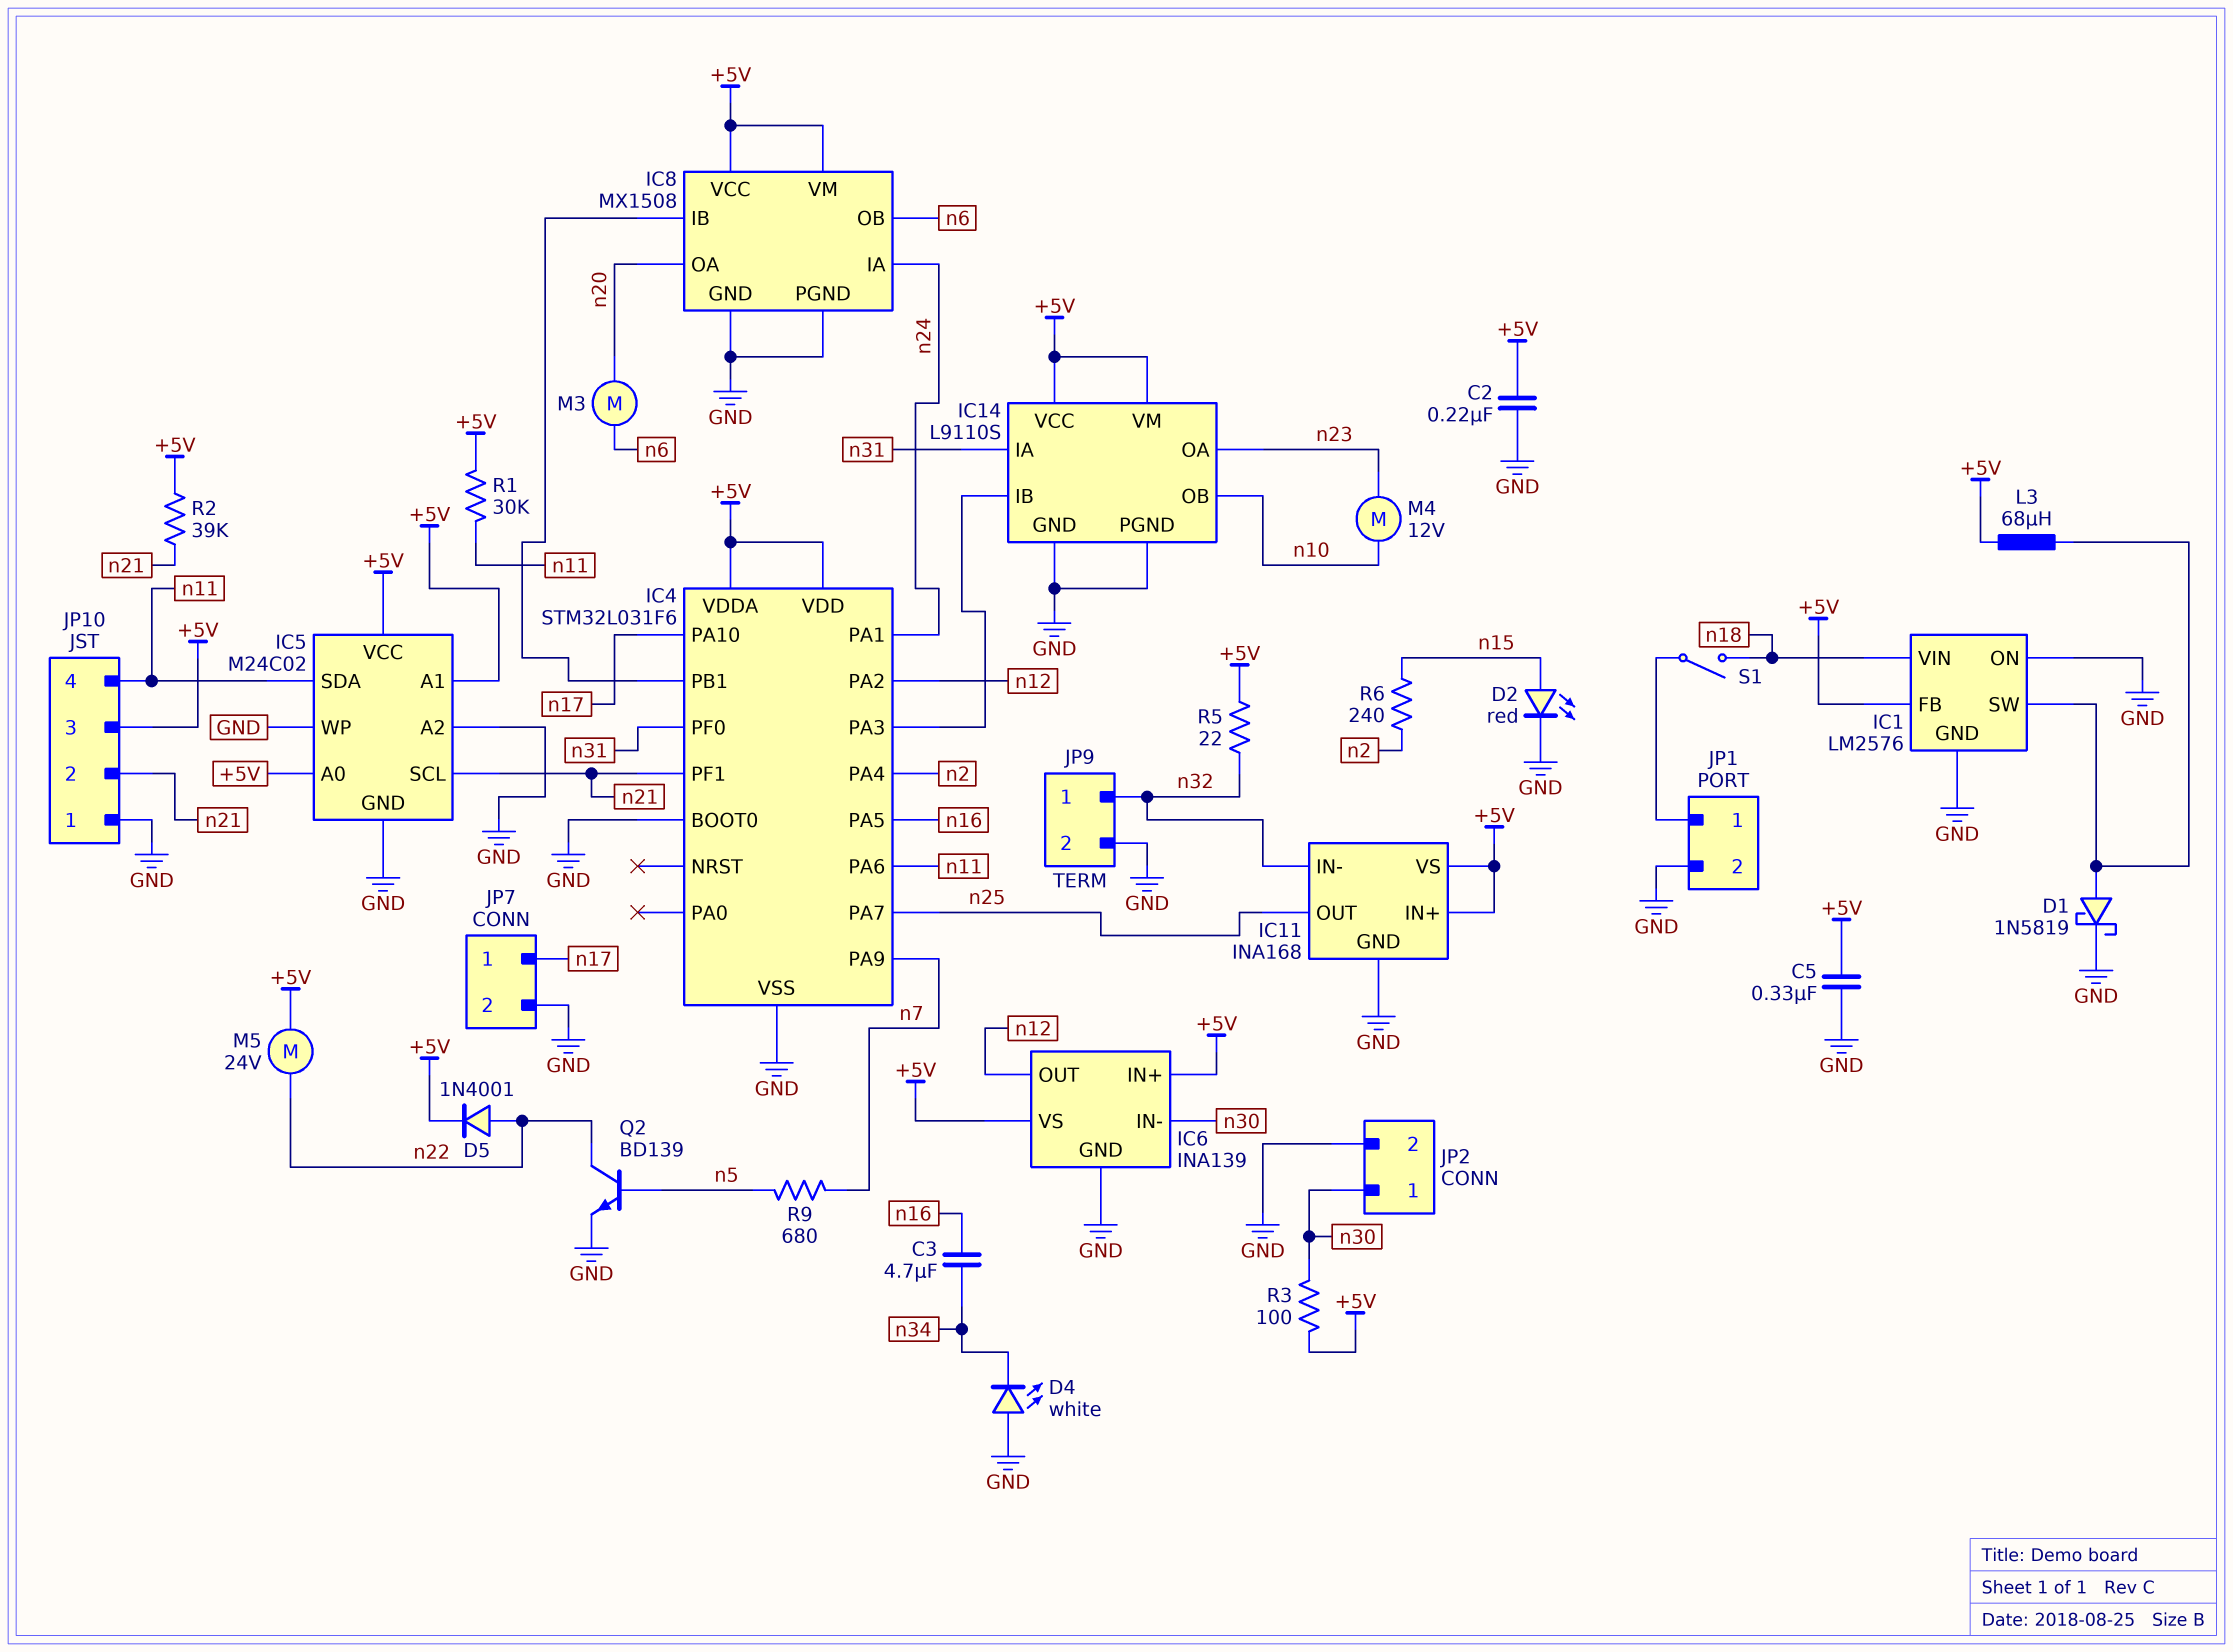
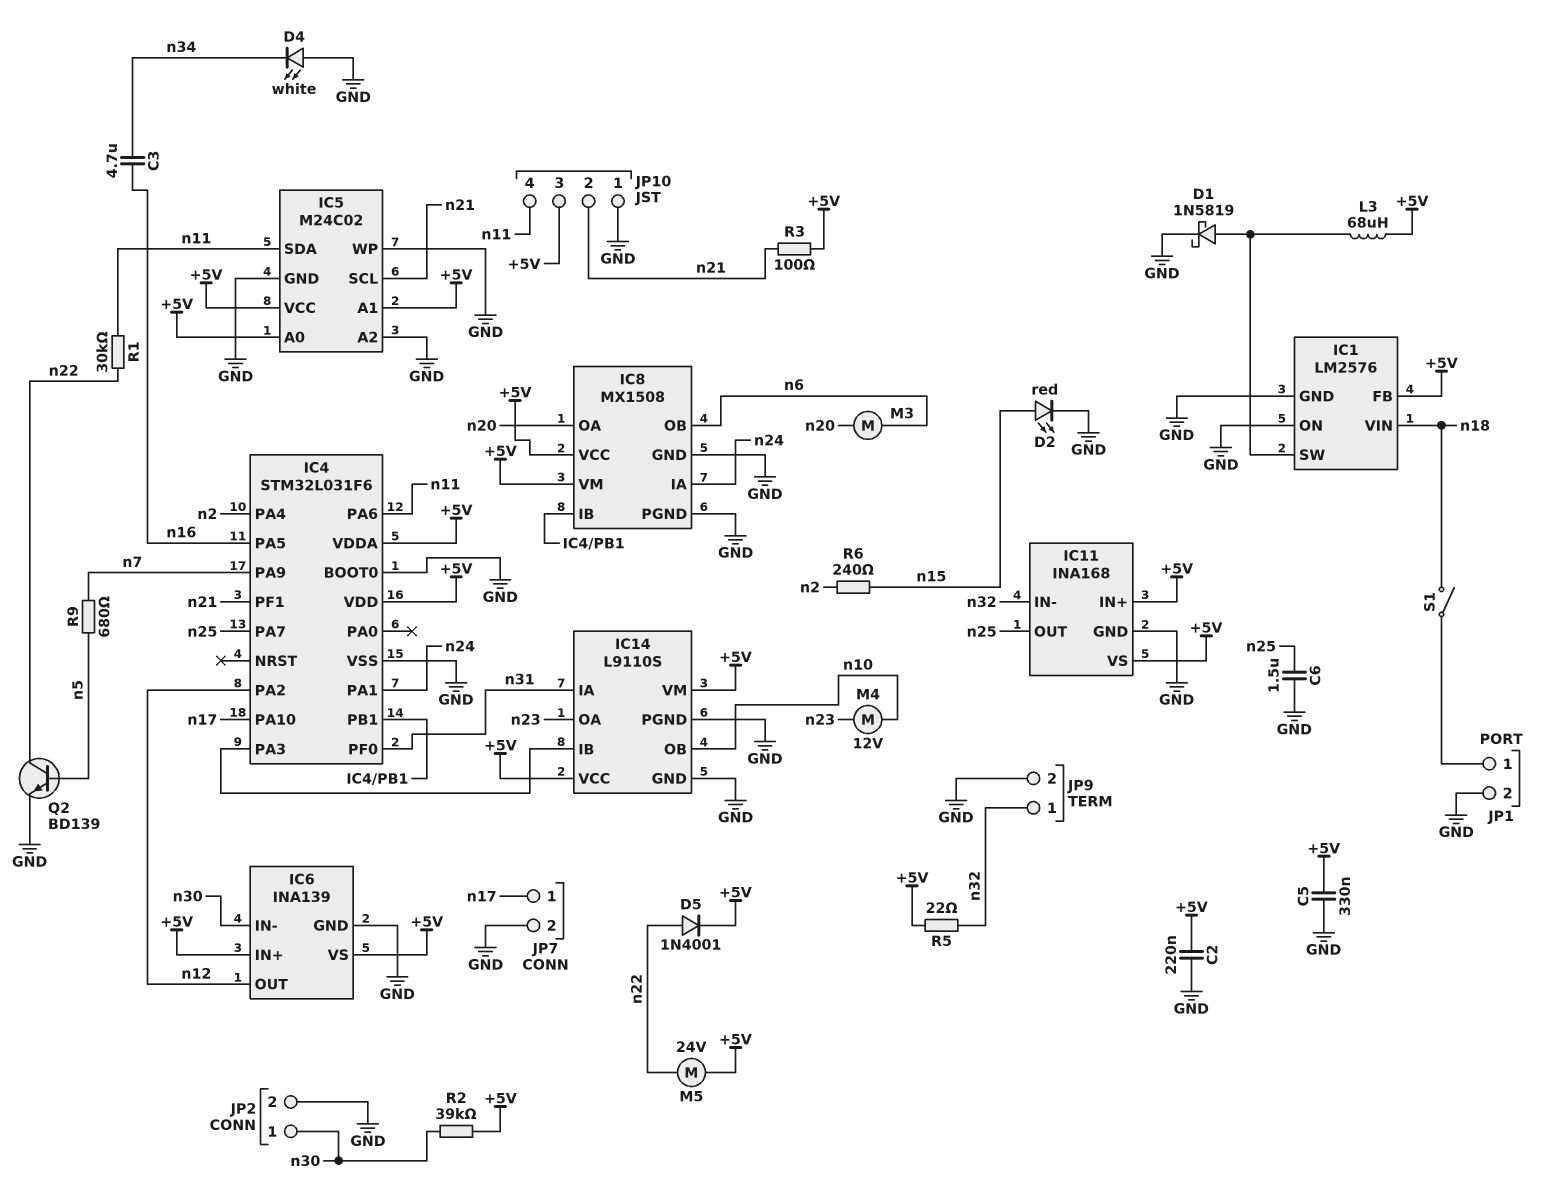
C6: none -> 1.5uF (GND, n25)
R1: 30k (+5V, n11) -> 30k (n11, n22)
R2: 39k (+5V, n21) -> 39k (+5V, n30)
R3: 100 (+5V, n30) -> 100 (+5V, n21)

